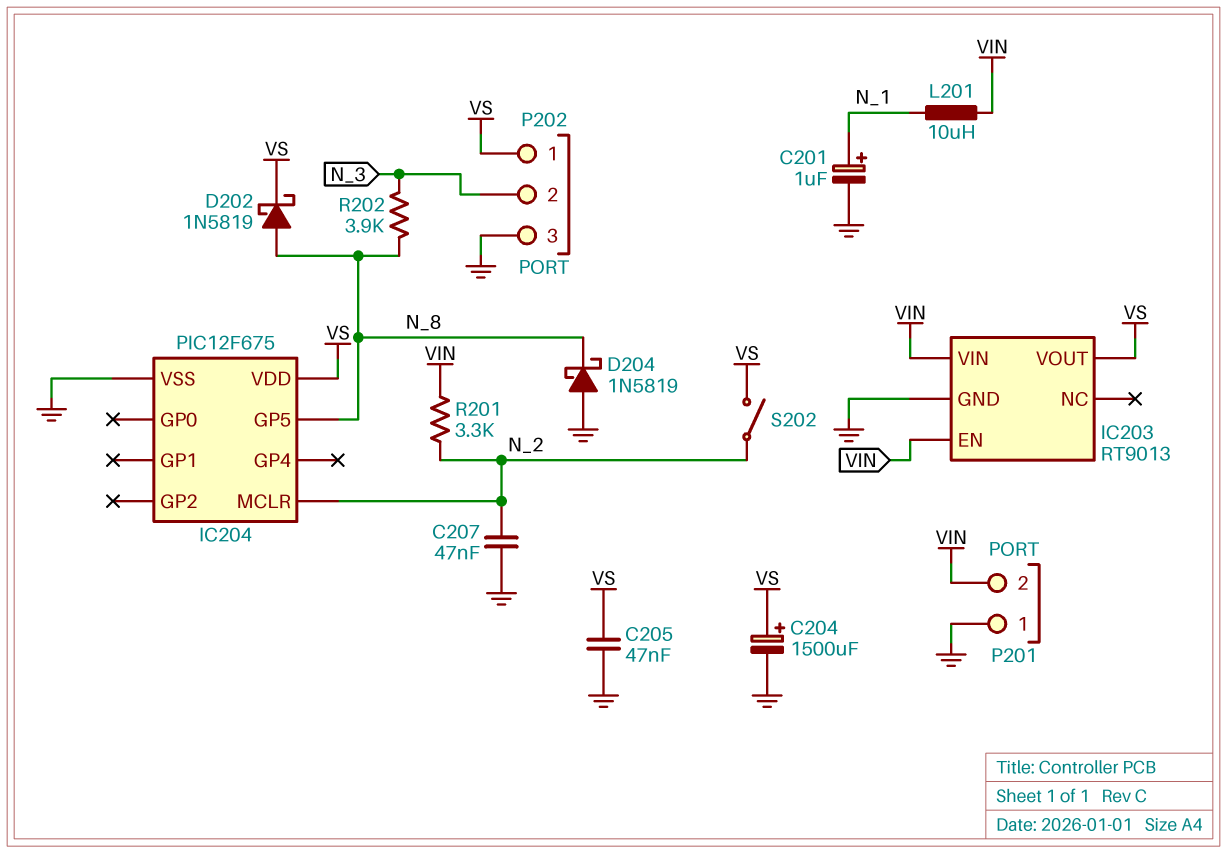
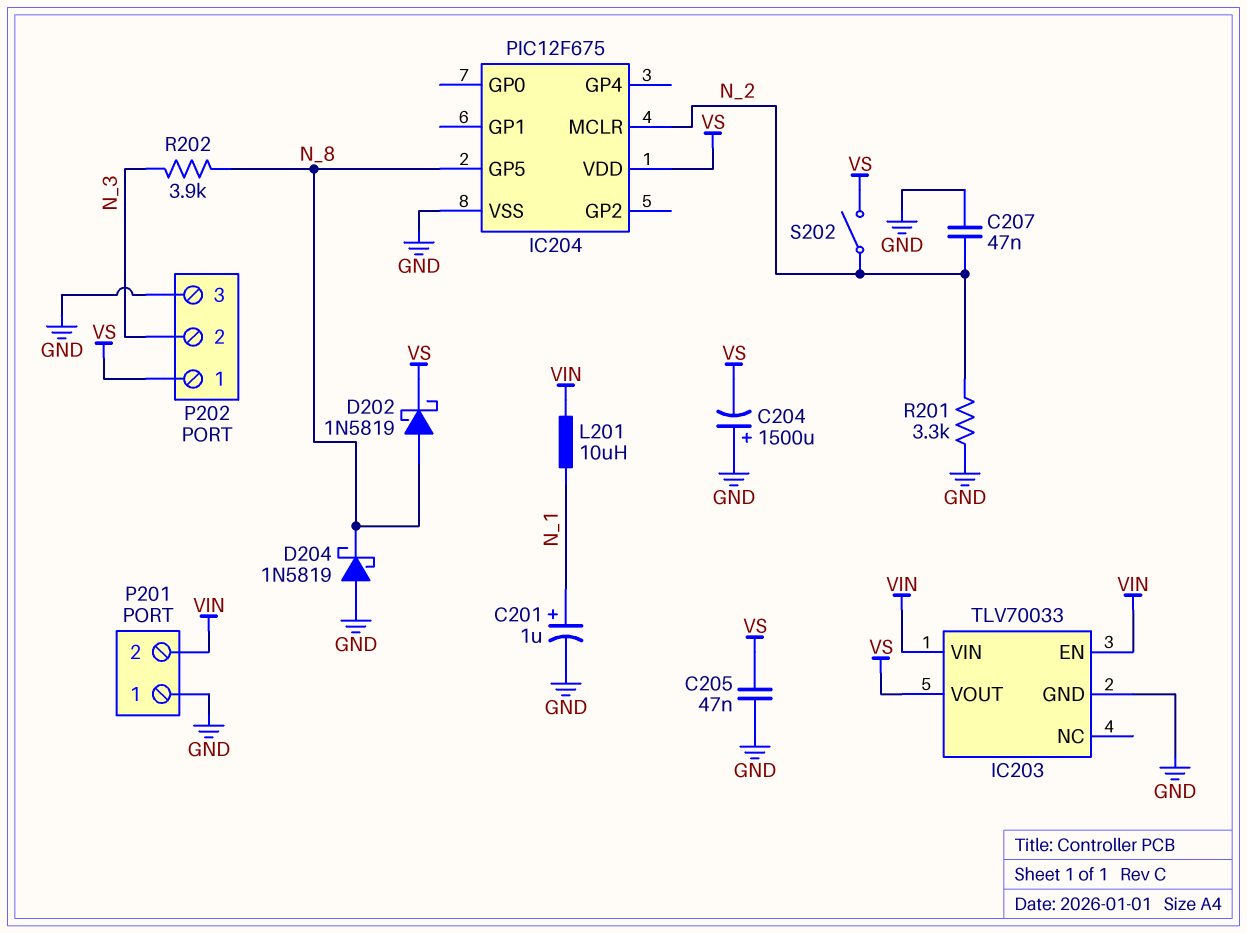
C204: 1500uF (plus VS, minus GND) -> 1500uF (plus GND, minus VS)
IC203: RT9013 -> TLV70033
R201: 3.3k (N_2, VIN) -> 3.3k (GND, N_2)

